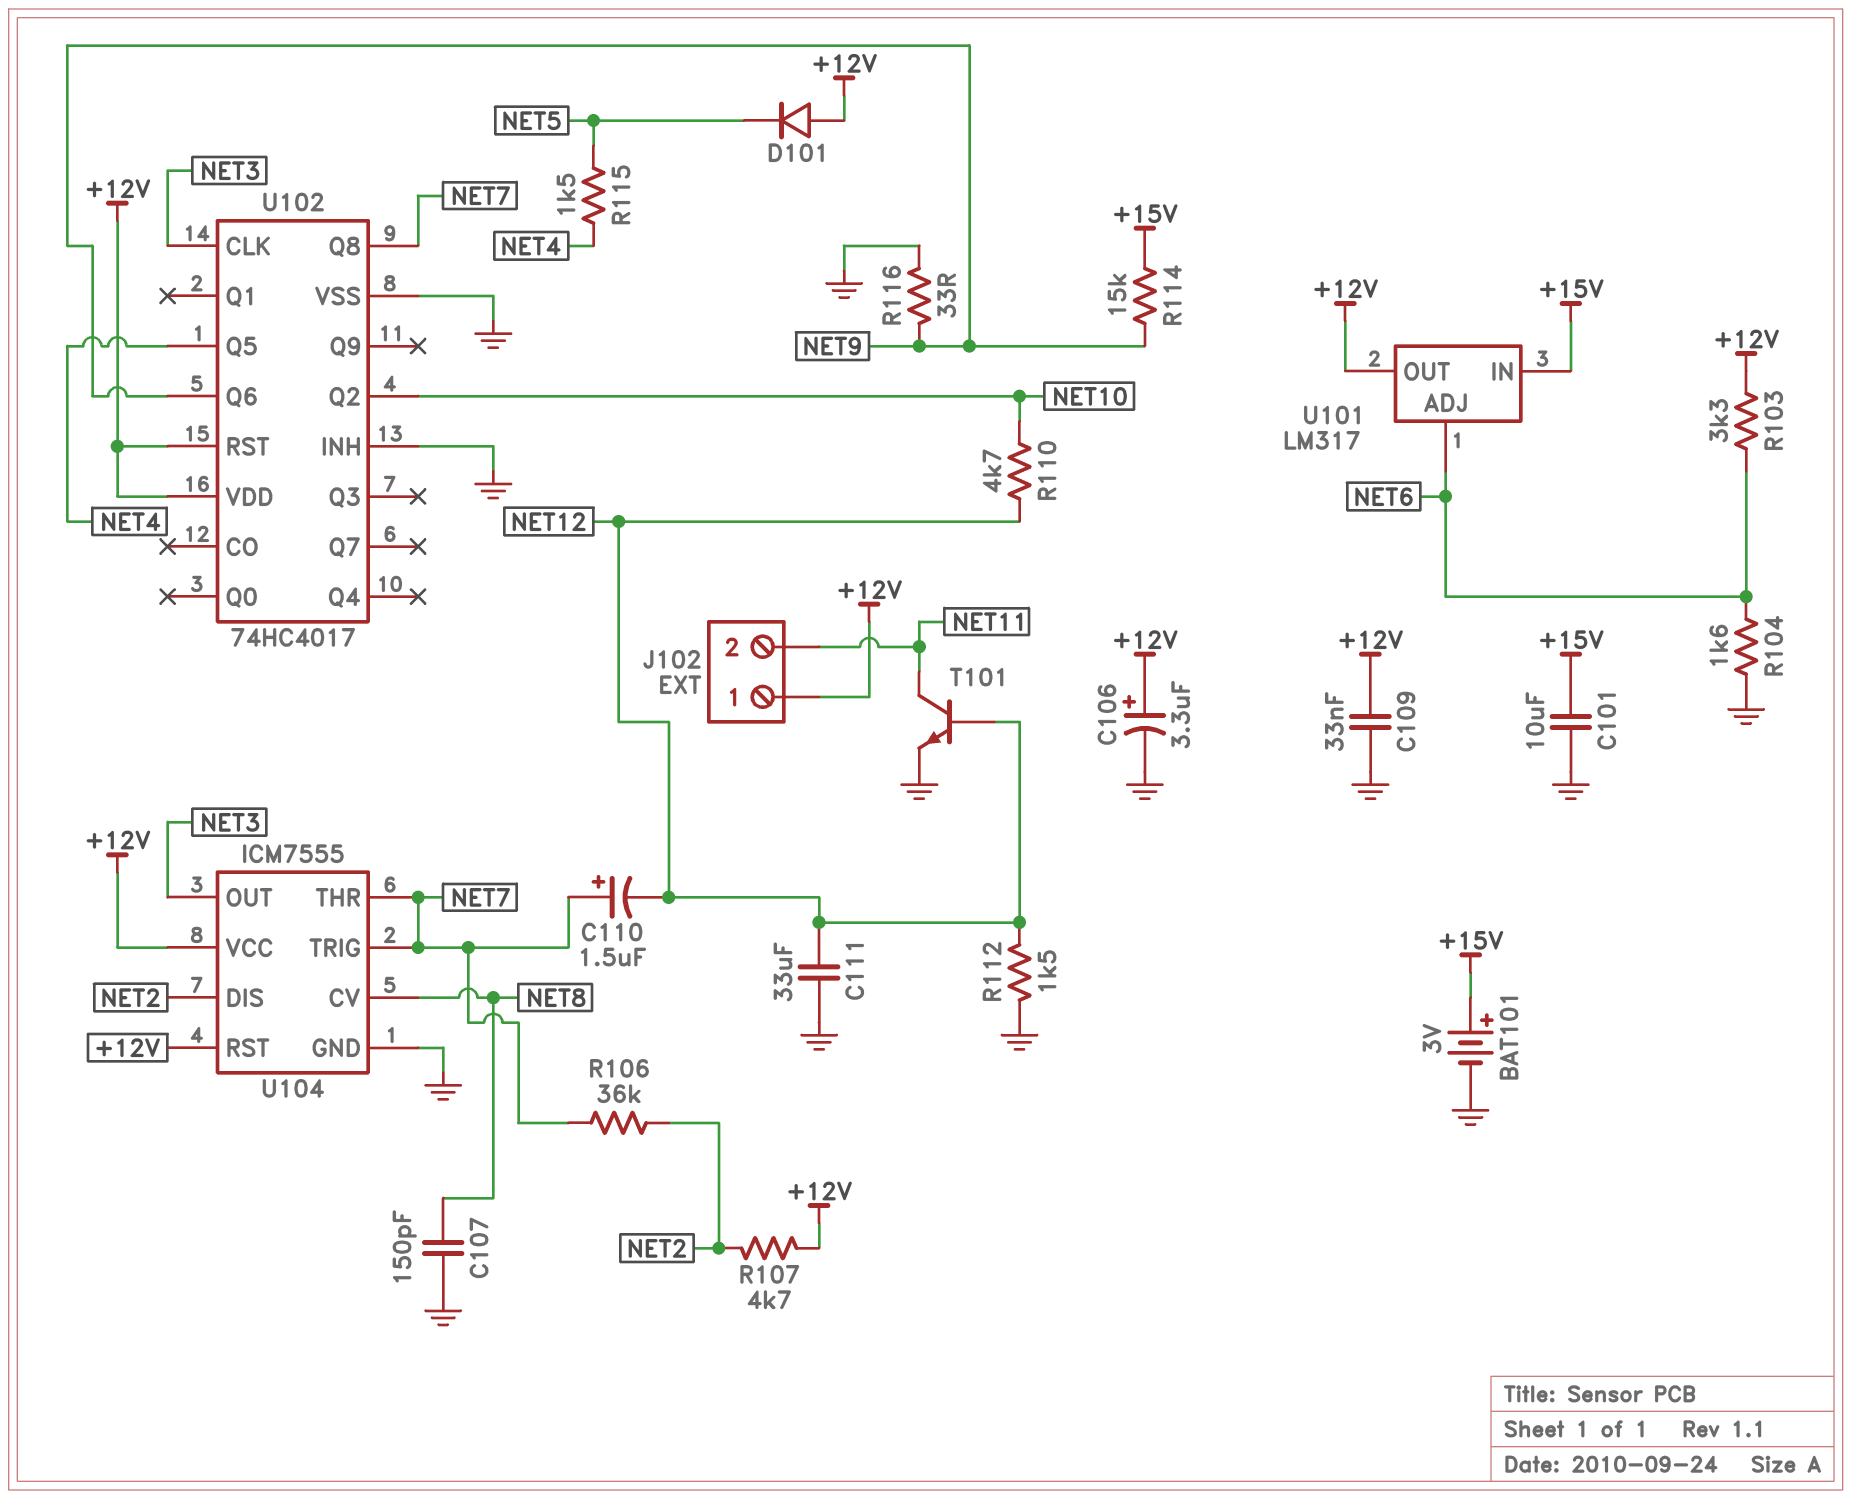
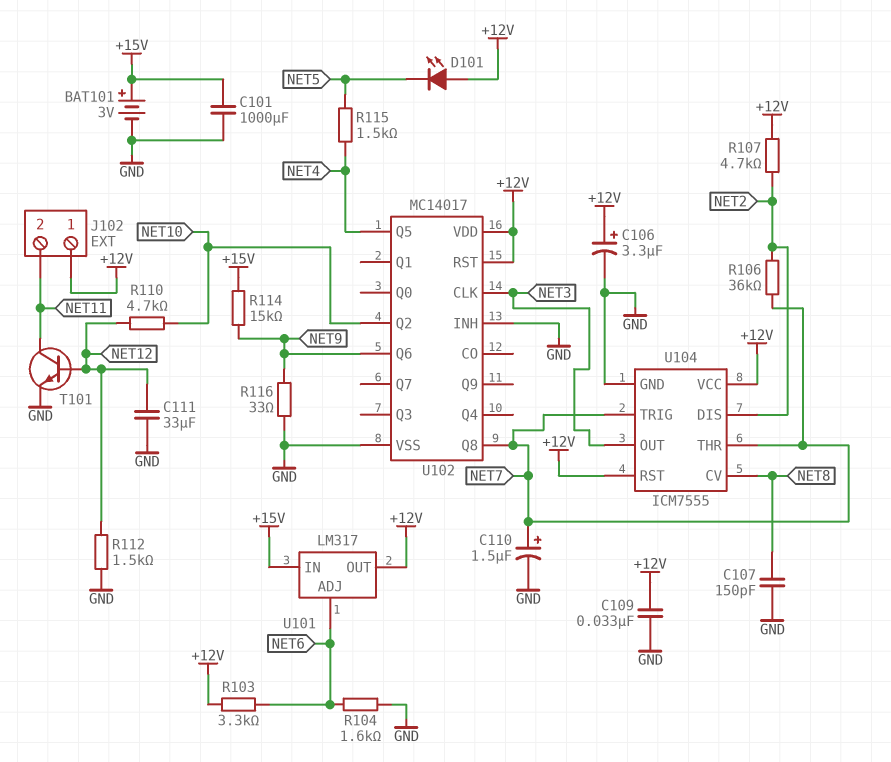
C101: 10uF (+15V, GND) -> 1000uF (+15V, GND)
C110: 1.5uF (plus NET7, minus NET12) -> 1.5uF (plus NET7, minus GND)
D101: diode (A +12V, K NET5) -> LED (A +12V, K NET5)
U102: 74HC4017 -> MC14017

